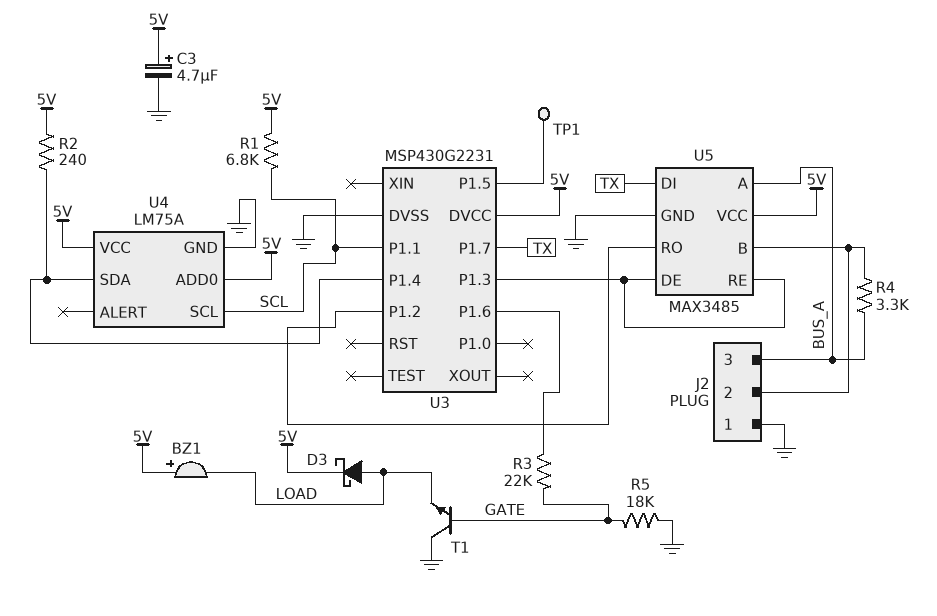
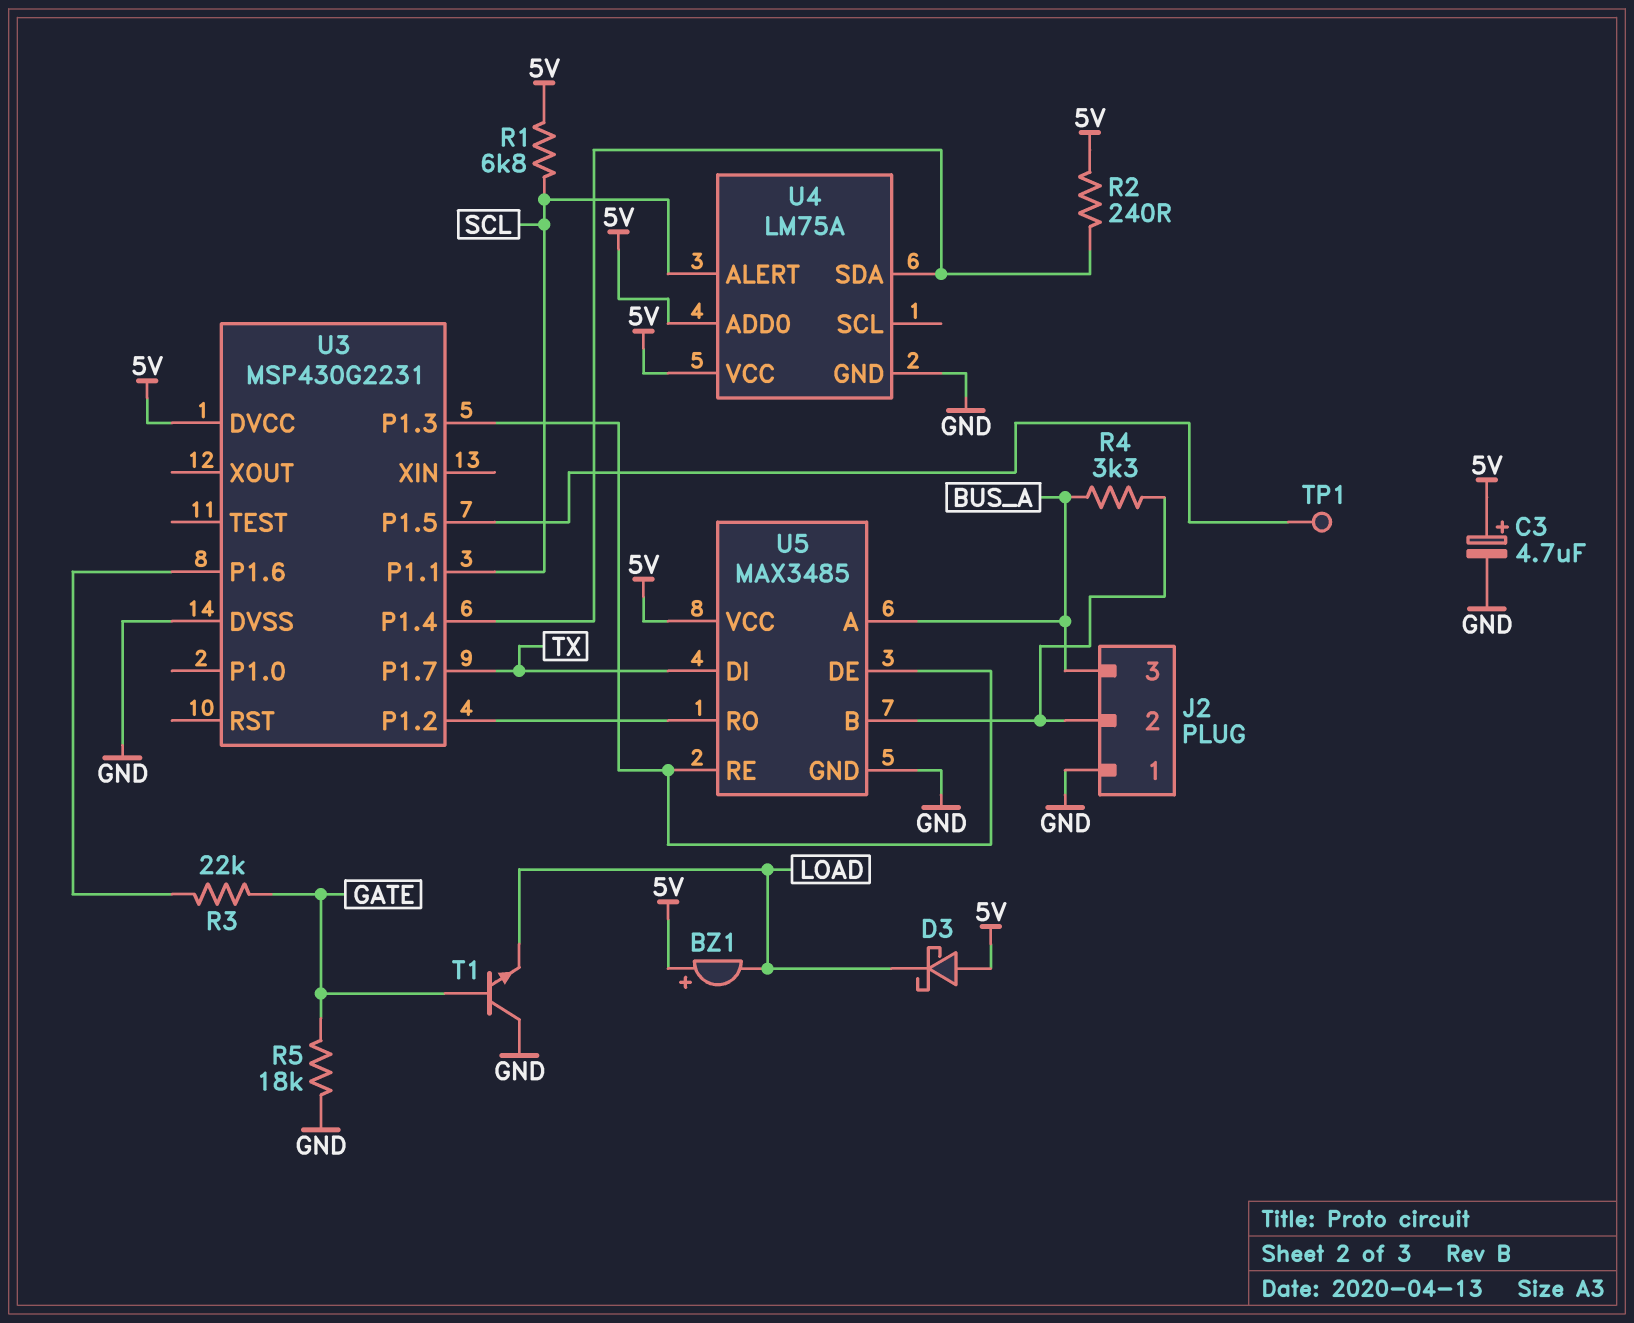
D3: schottky (A LOAD, K 5V) -> schottky (A 5V, K LOAD)
U4 pin ALERT: none -> SCL
U4 pin SCL: SCL -> none

